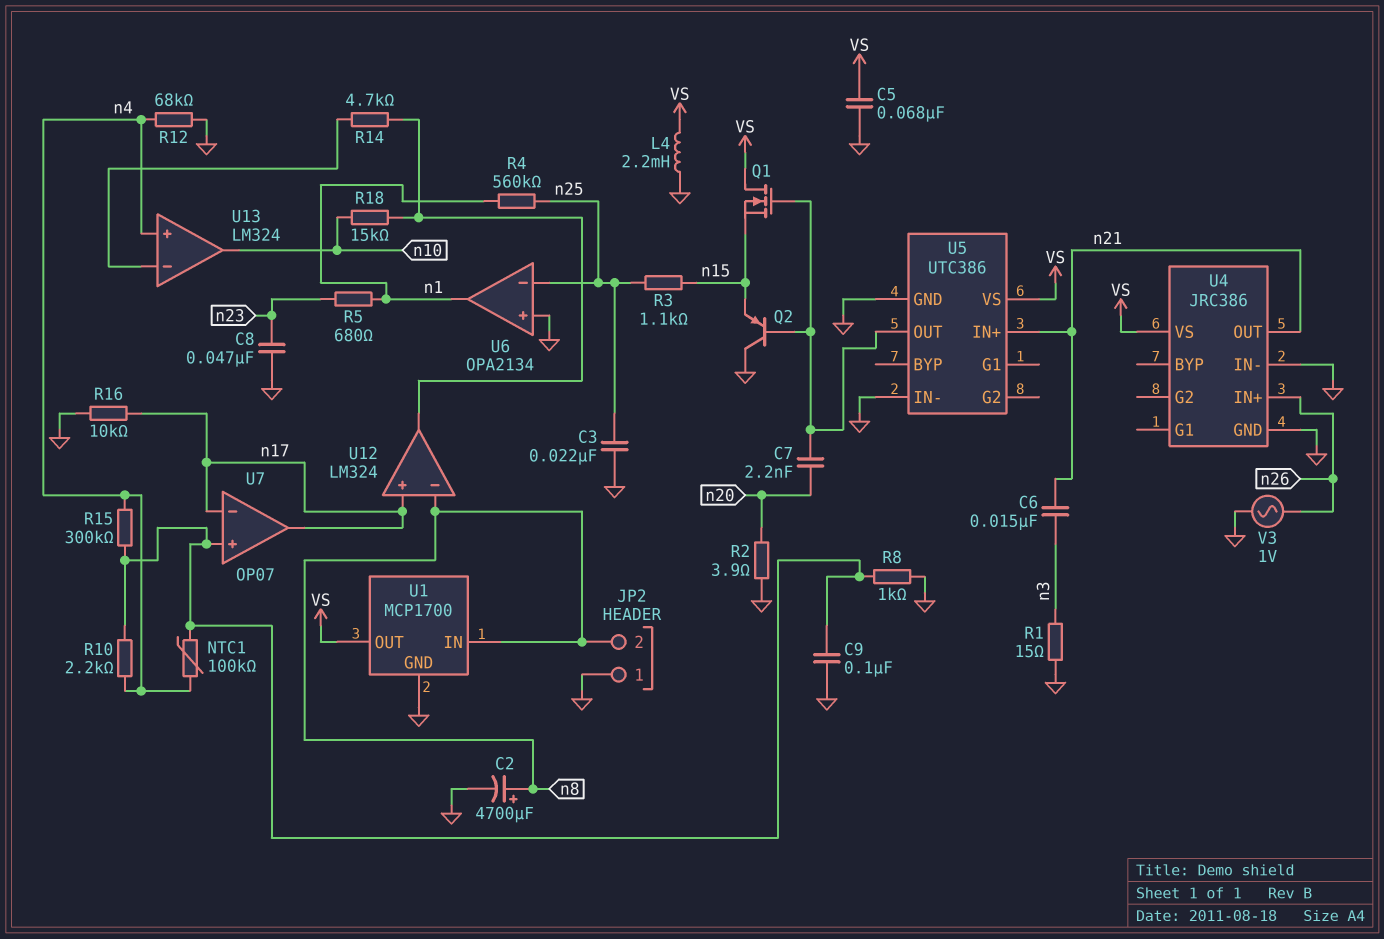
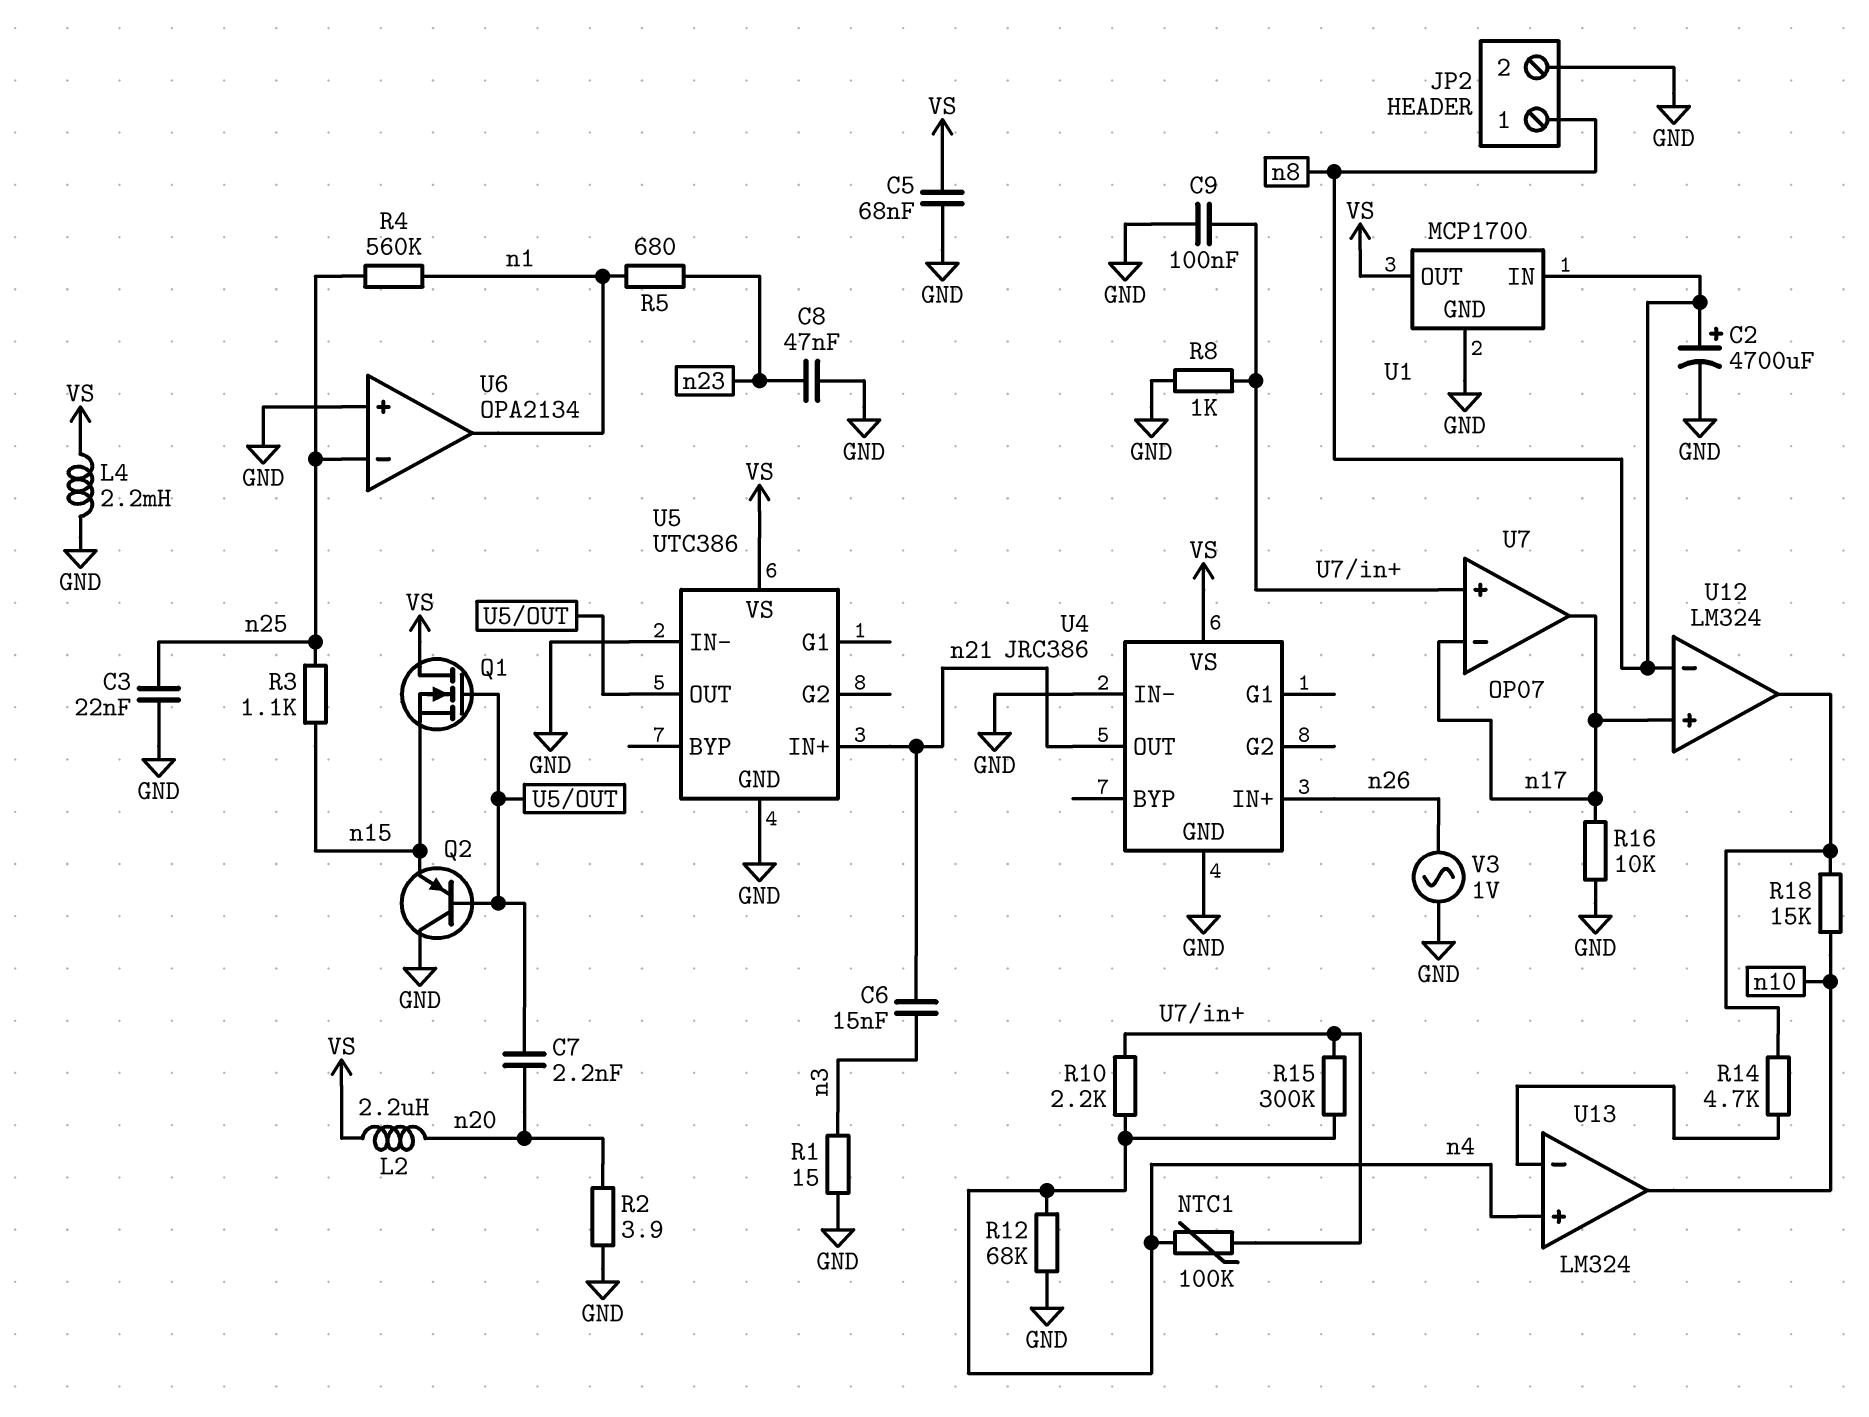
JP2 pin 1: GND -> n8
JP2 pin 2: n8 -> GND
L2: none -> 2.2uH (VS, n20)

